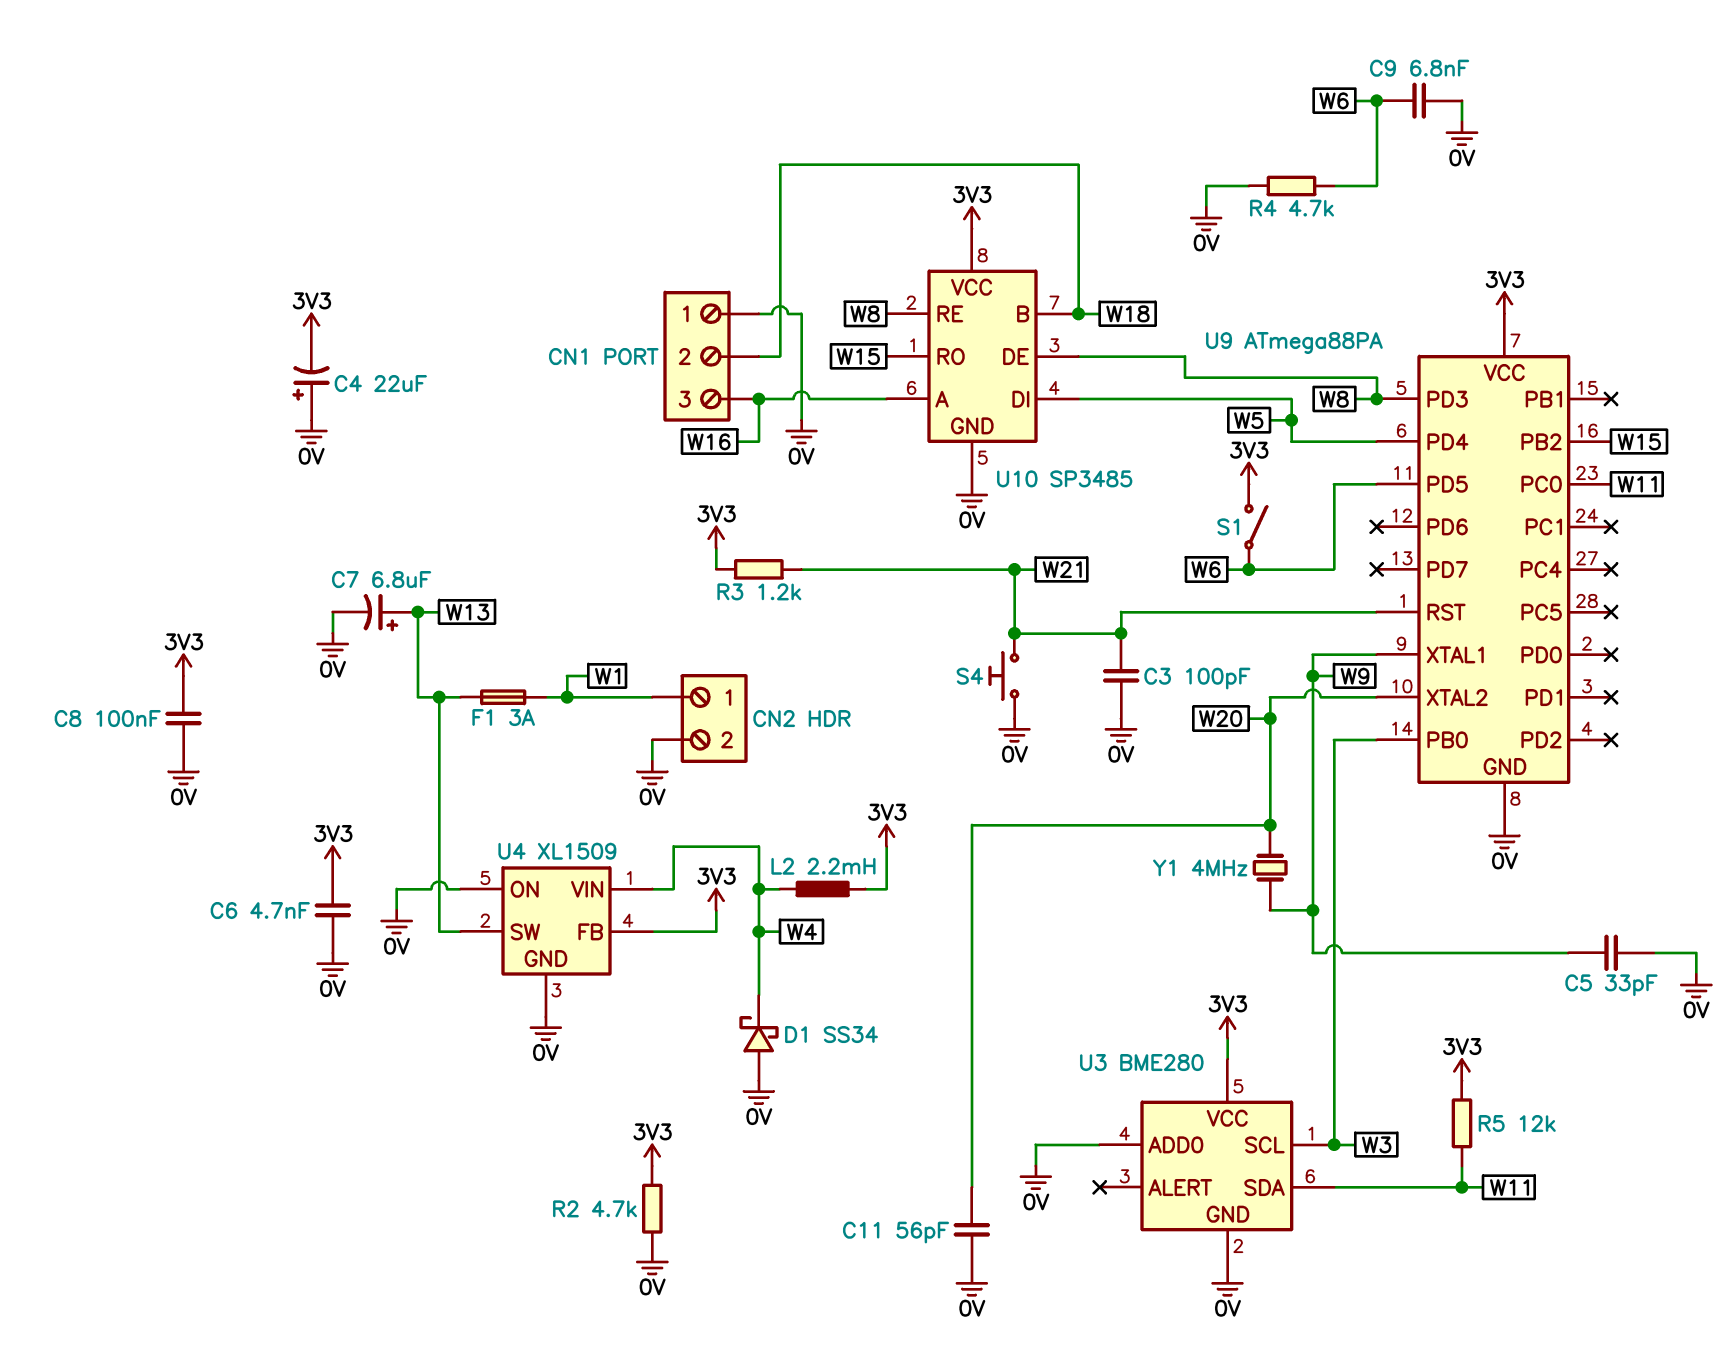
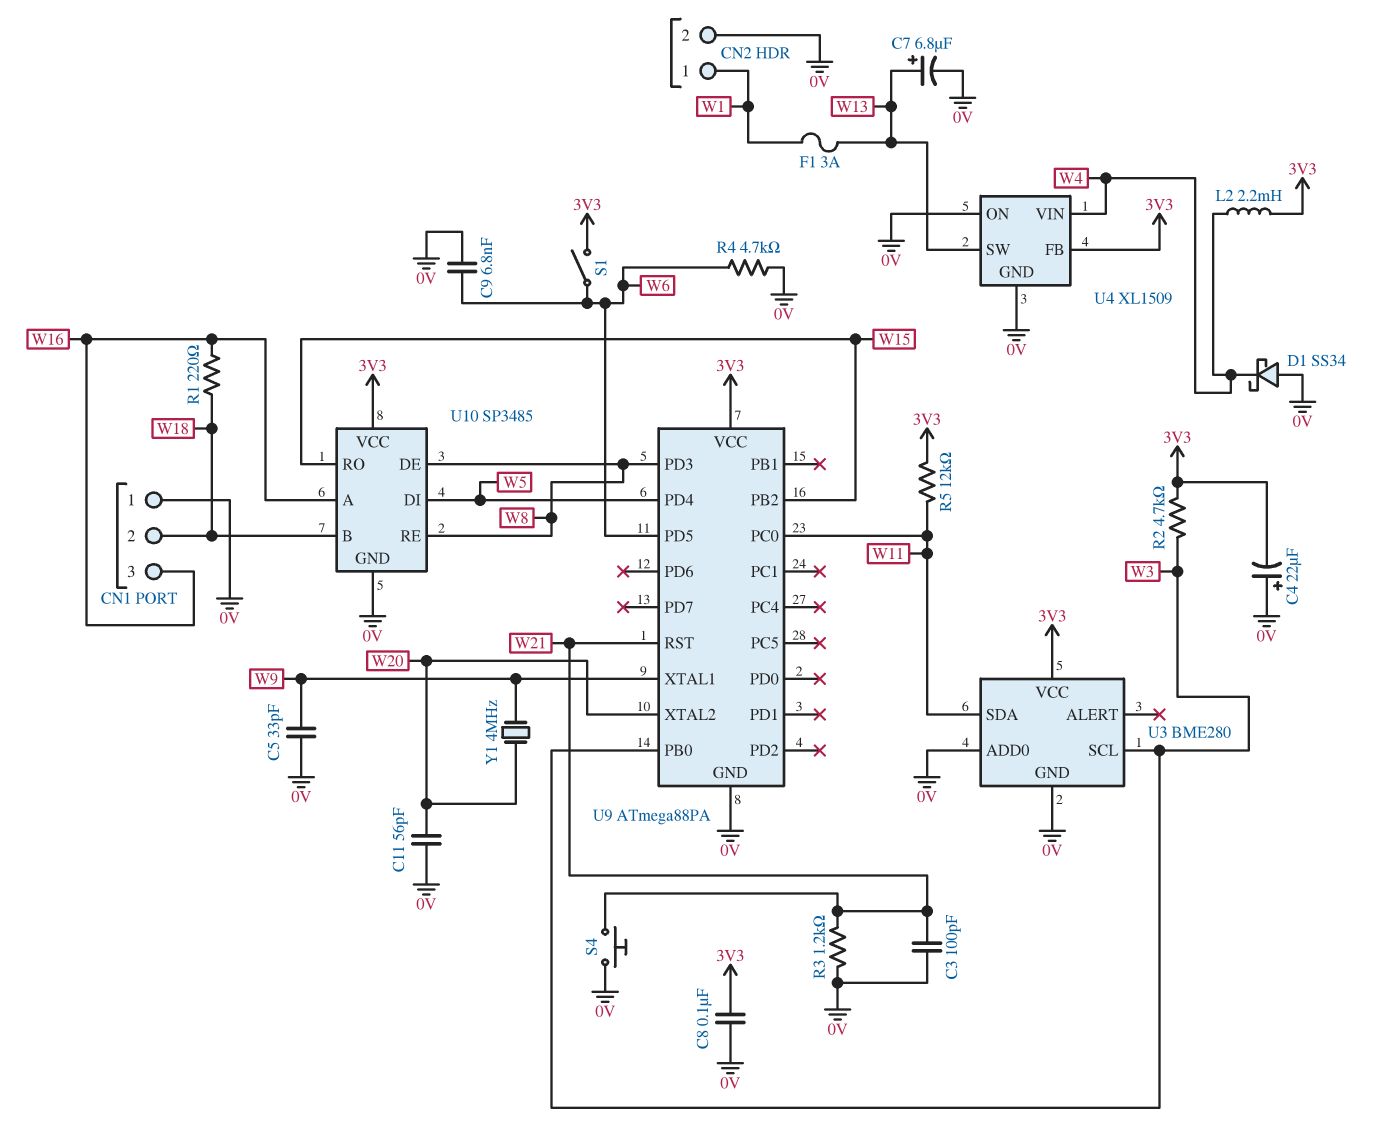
C6: 4.7nF (0V, 3V3) -> none
R1: none -> 220 (W16, W18)
R2: 4.7k (0V, 3V3) -> 4.7k (3V3, W3)
R3: 1.2k (3V3, W21) -> 1.2k (0V, W21)

